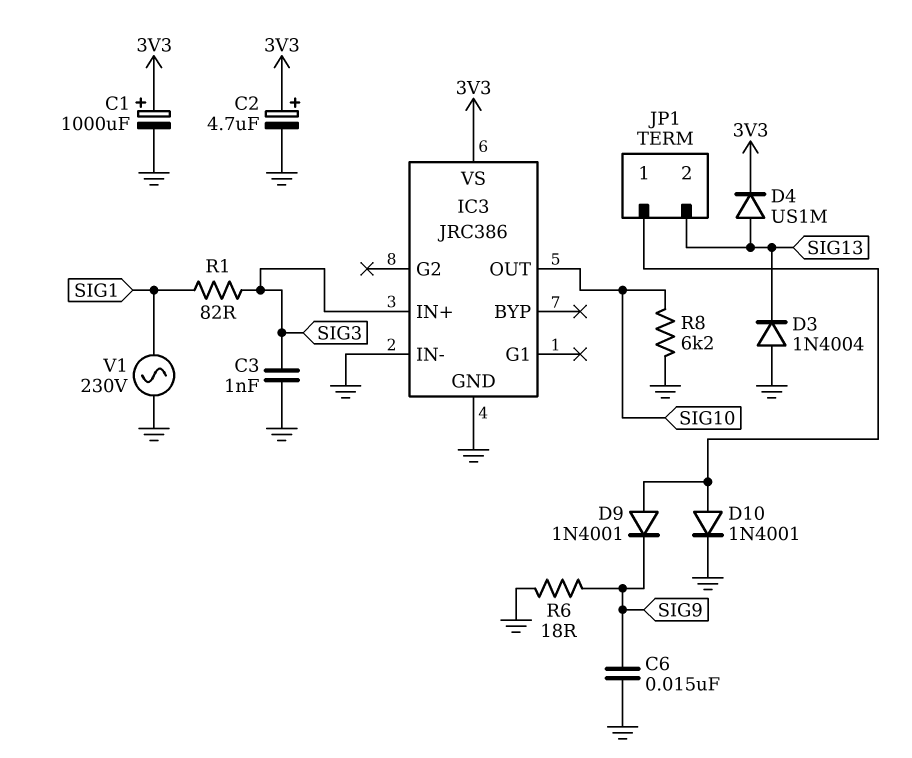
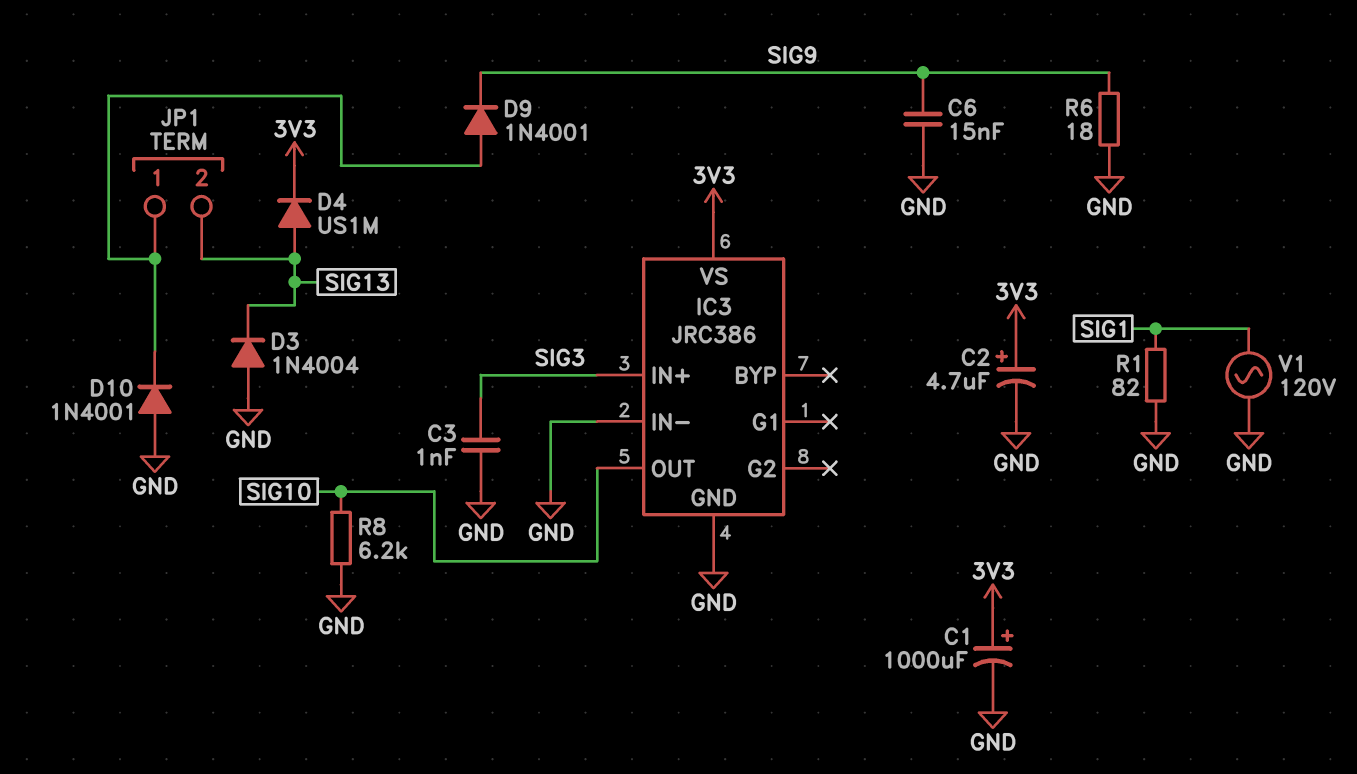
D10: diode 1N4001 (A JP1/1, K GND) -> diode 1N4001 (A GND, K JP1/1)
R1: 82 (SIG1, SIG3) -> 82 (GND, SIG1)
V1: AC 230V (GND, SIG1) -> AC 120V (GND, SIG1)

